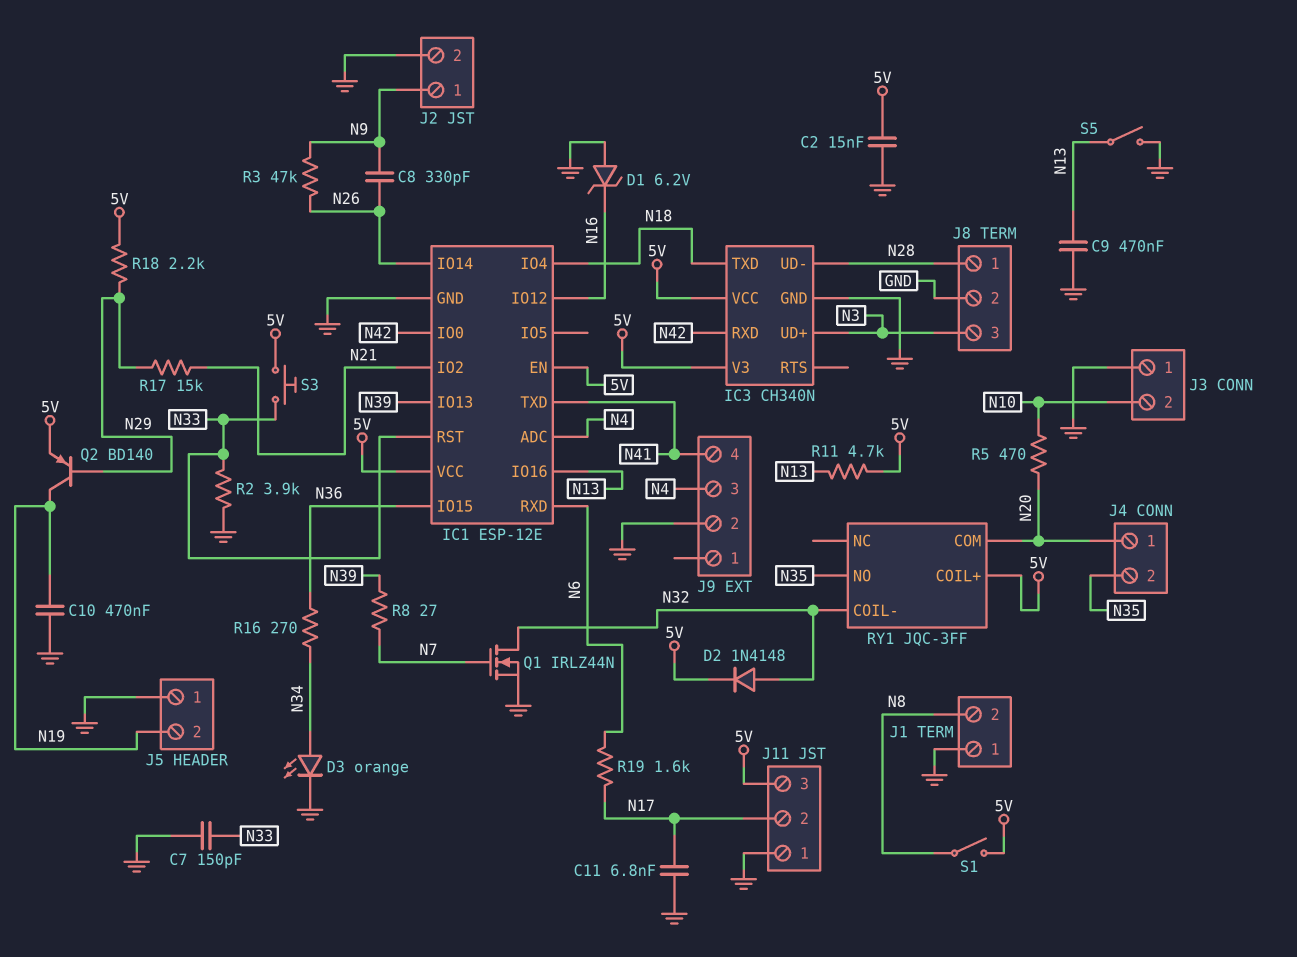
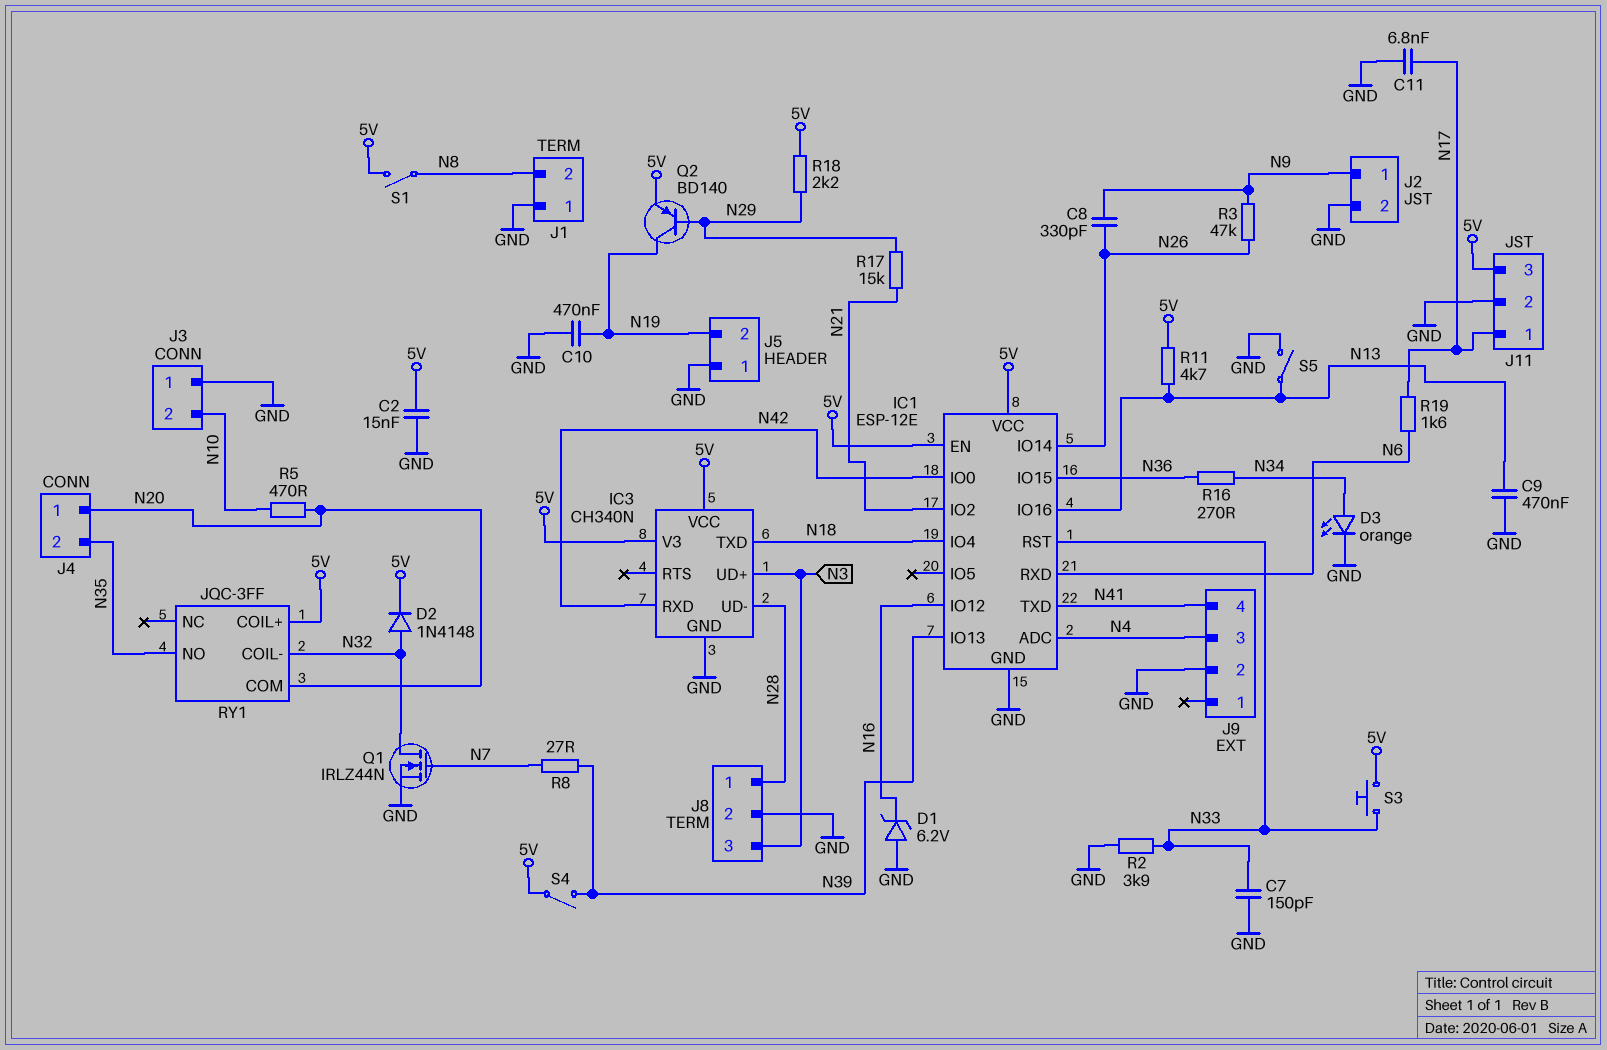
J11 pin 1: GND -> N17
J11 pin 2: N17 -> GND
S4: none -> switch (5V, N39)

